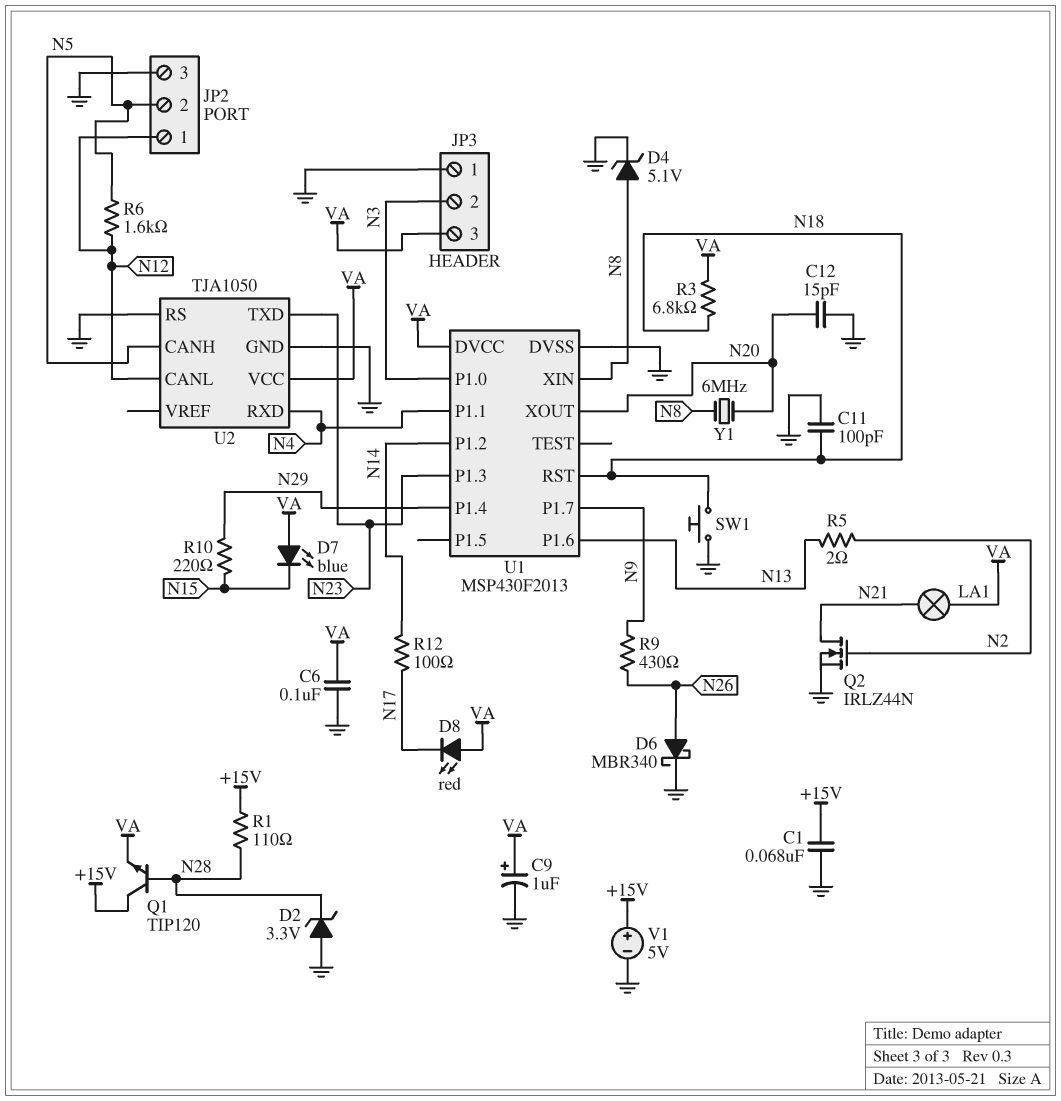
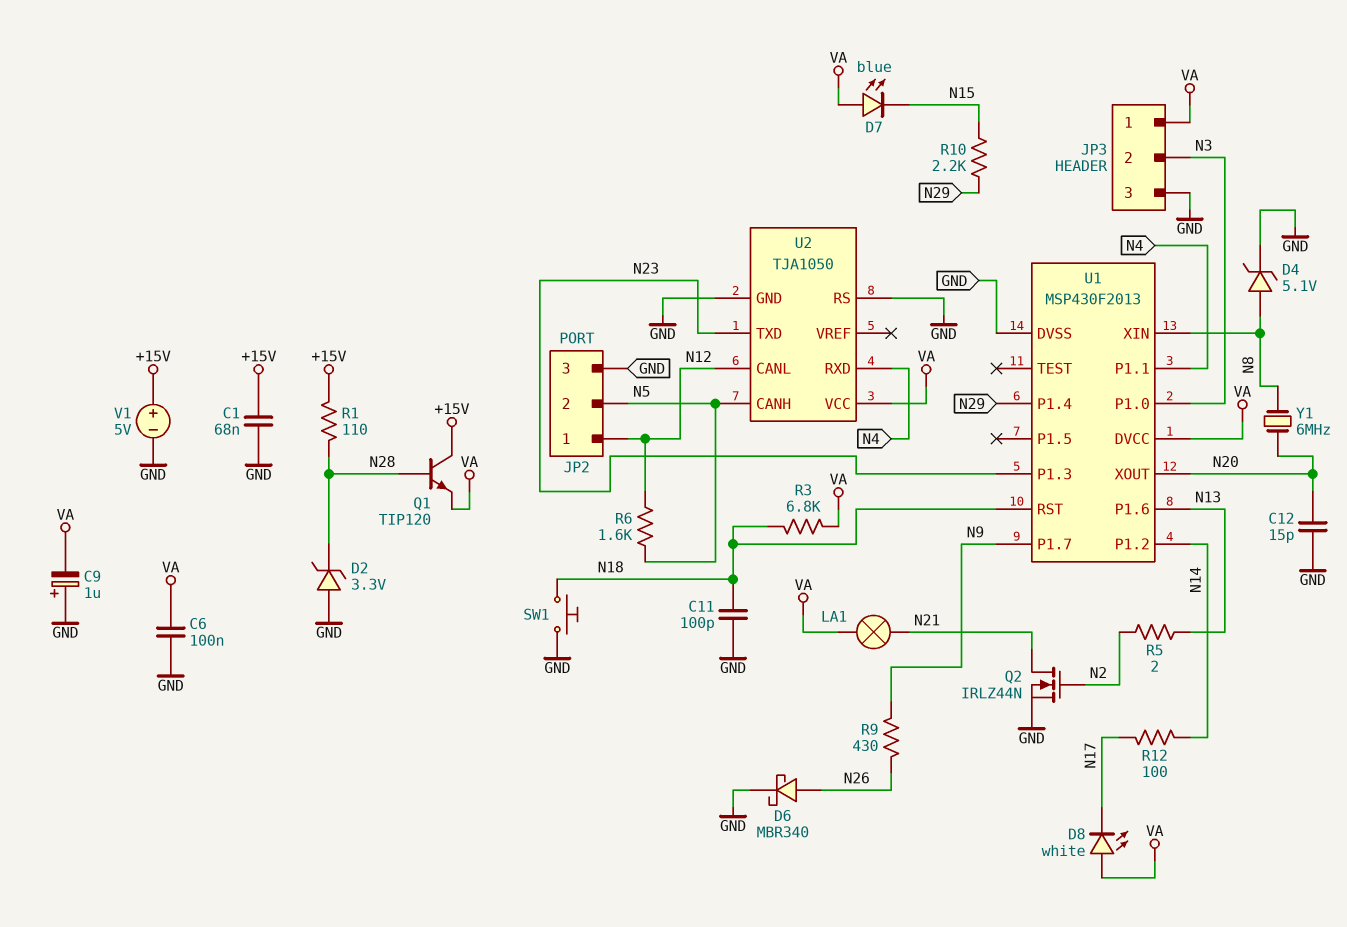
C9: 1uF (plus VA, minus GND) -> 1uF (plus GND, minus VA)
D8: LED red (A VA, K N17) -> LED white (A VA, K N17)
JP3 pin 1: GND -> VA
JP3 pin 3: VA -> GND
R10: 220 (N15, N29) -> 2.2k (N15, N29)

